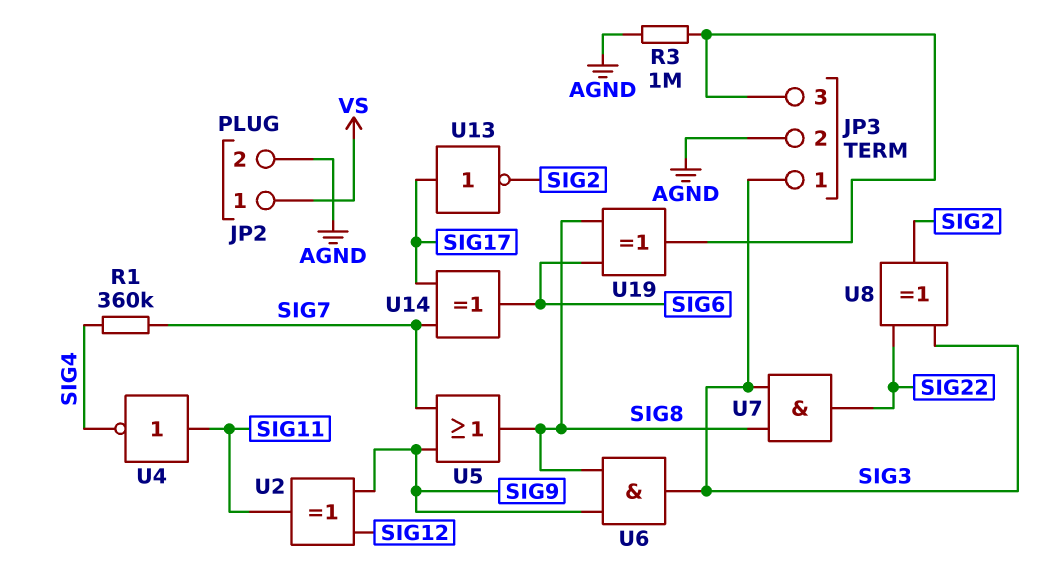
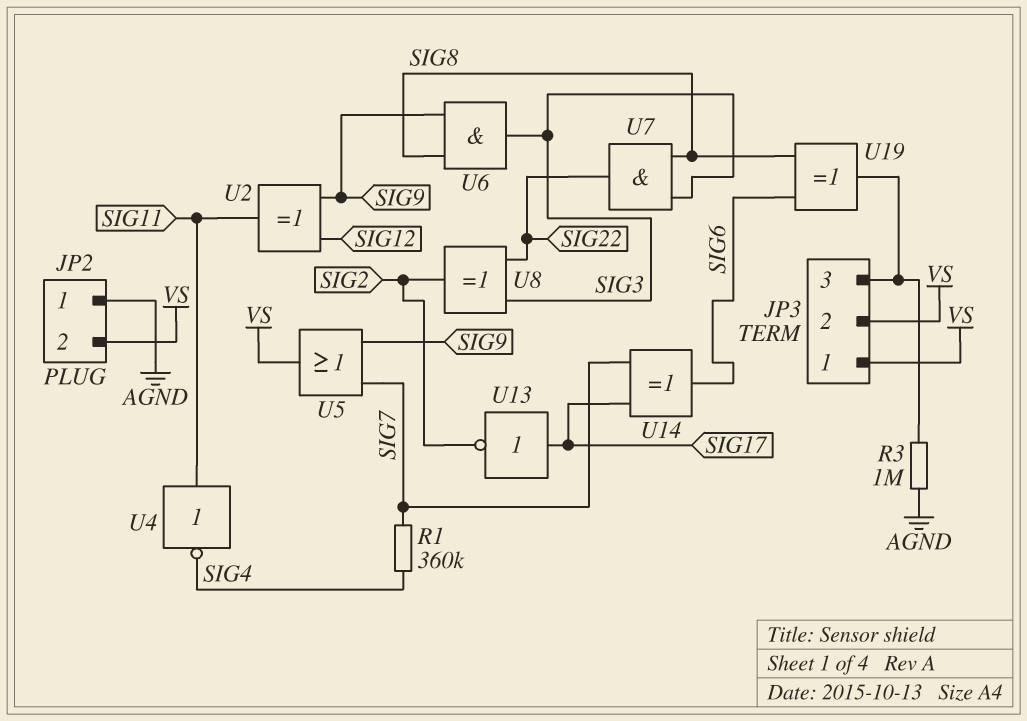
JP2 pin 1: VS -> AGND
JP2 pin 2: AGND -> VS
JP3 pin 1: SIG3 -> VS
JP3 pin 2: AGND -> VS
U5: OR (in SIG7, in SIG9, out SIG8) -> OR (in SIG7, in SIG9, out VS)

